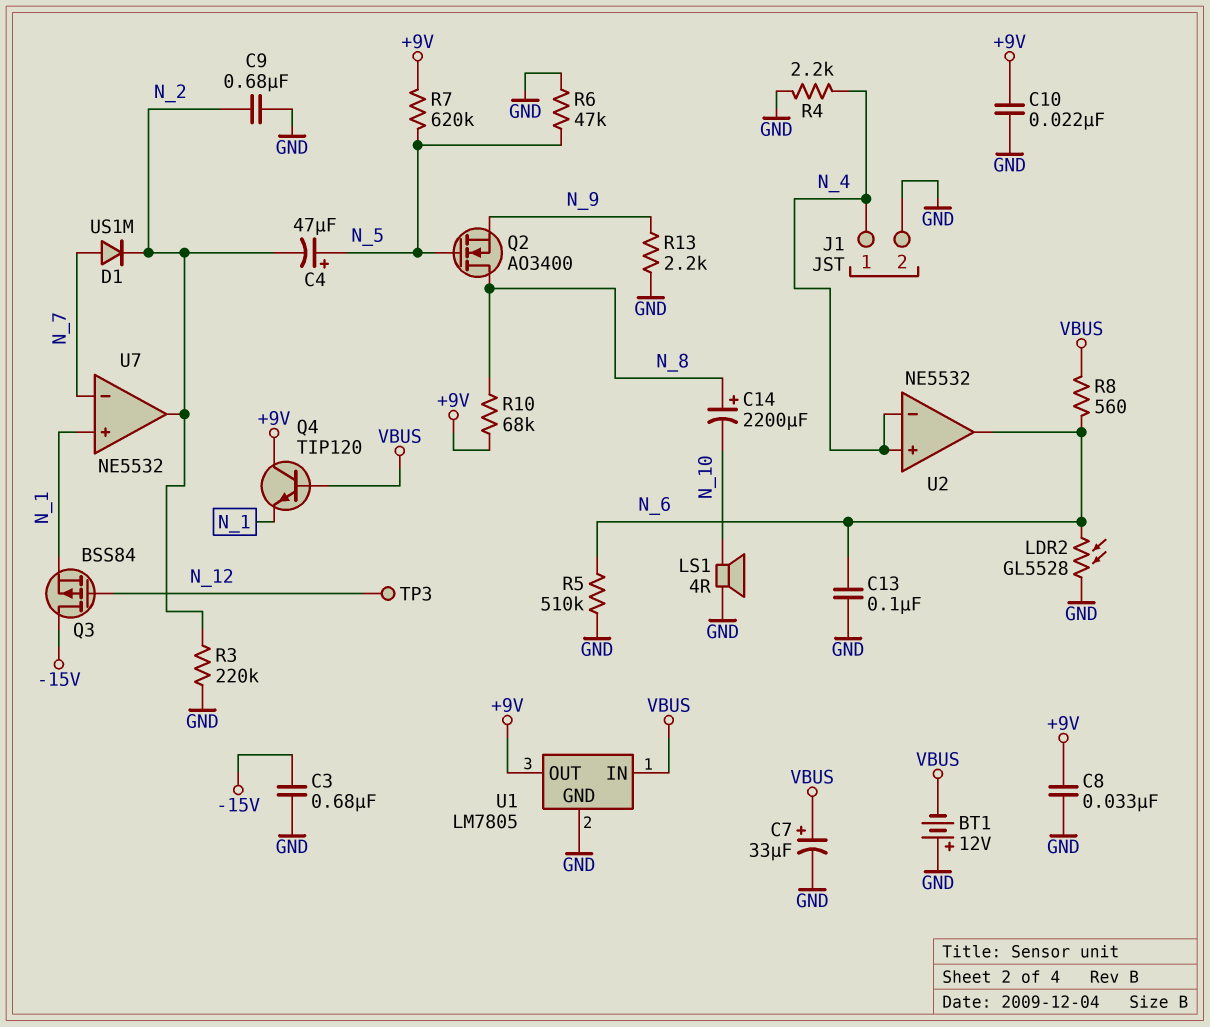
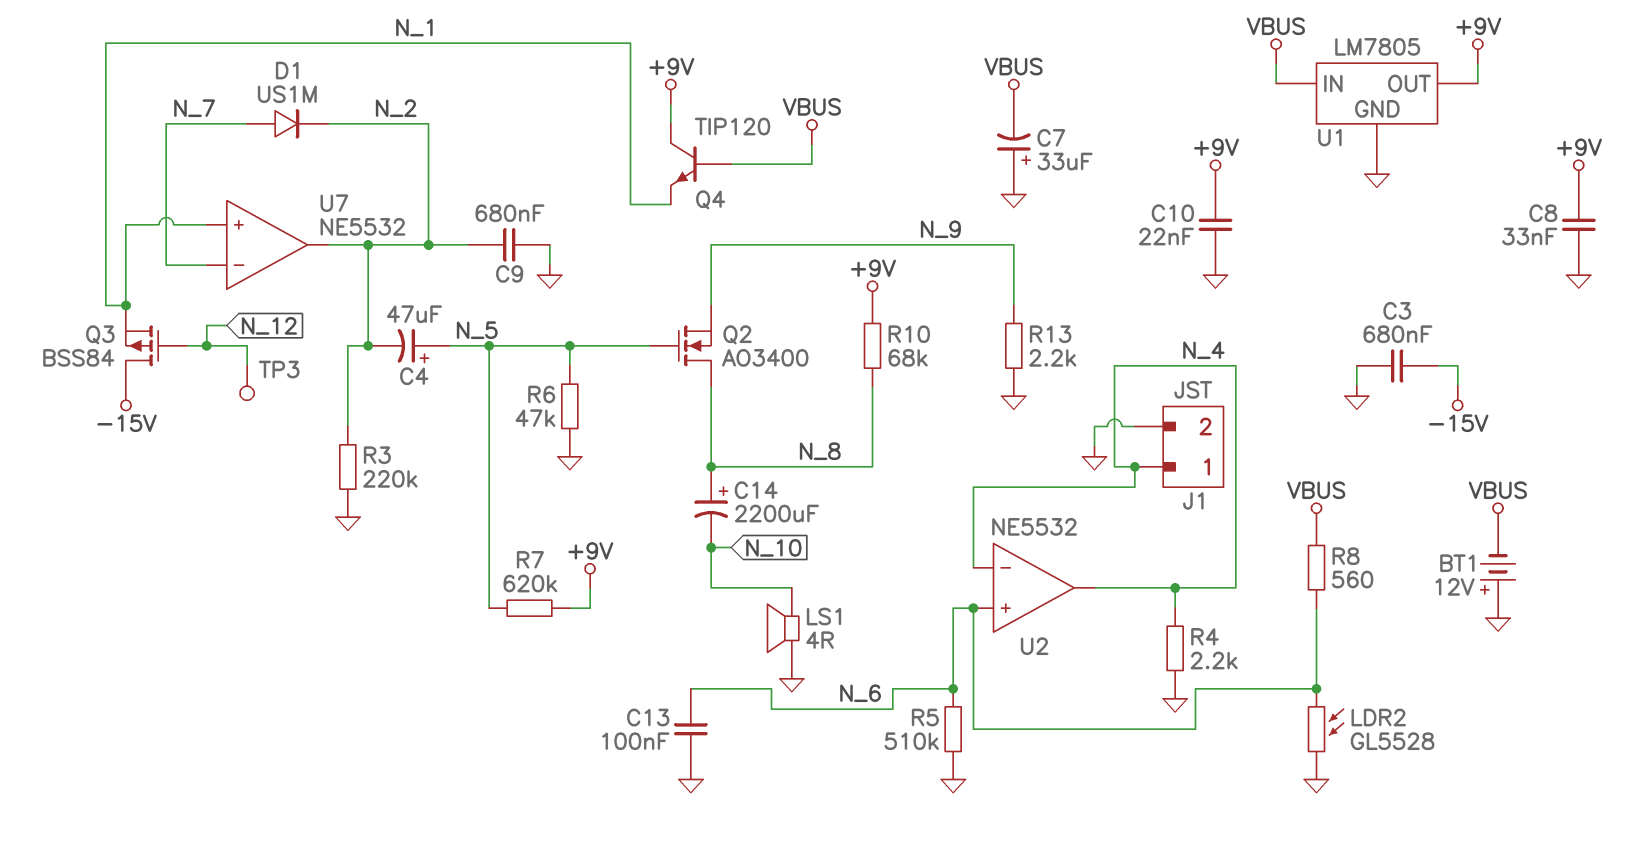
C7: 33uF (plus VBUS, minus GND) -> 33uF (plus GND, minus VBUS)
U2 pin in+: N_4 -> N_6
U2 pin out: N_6 -> N_4

